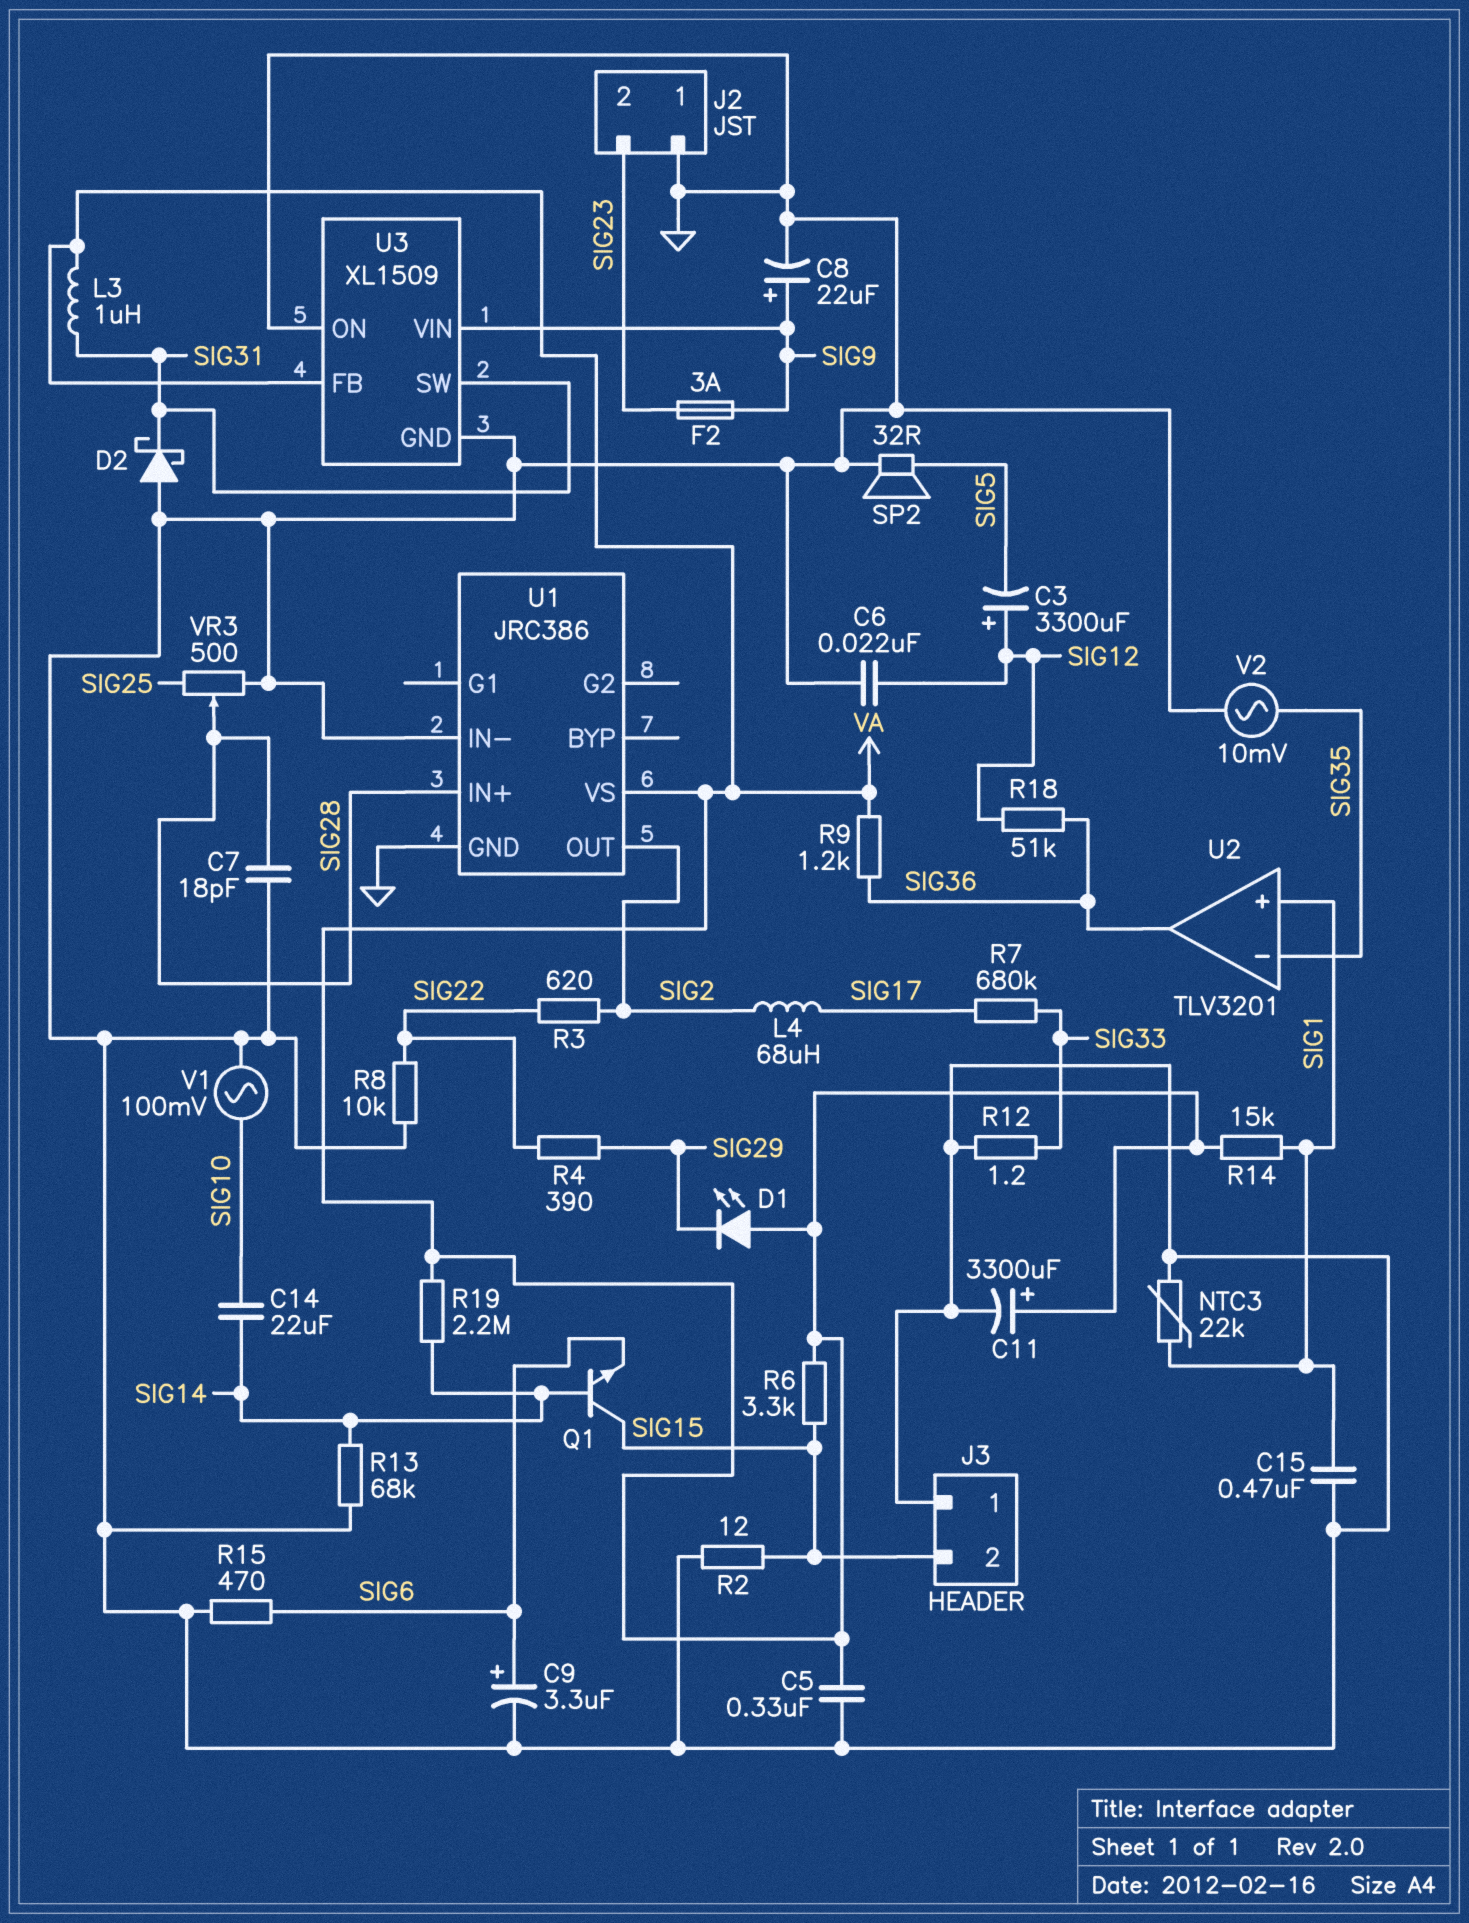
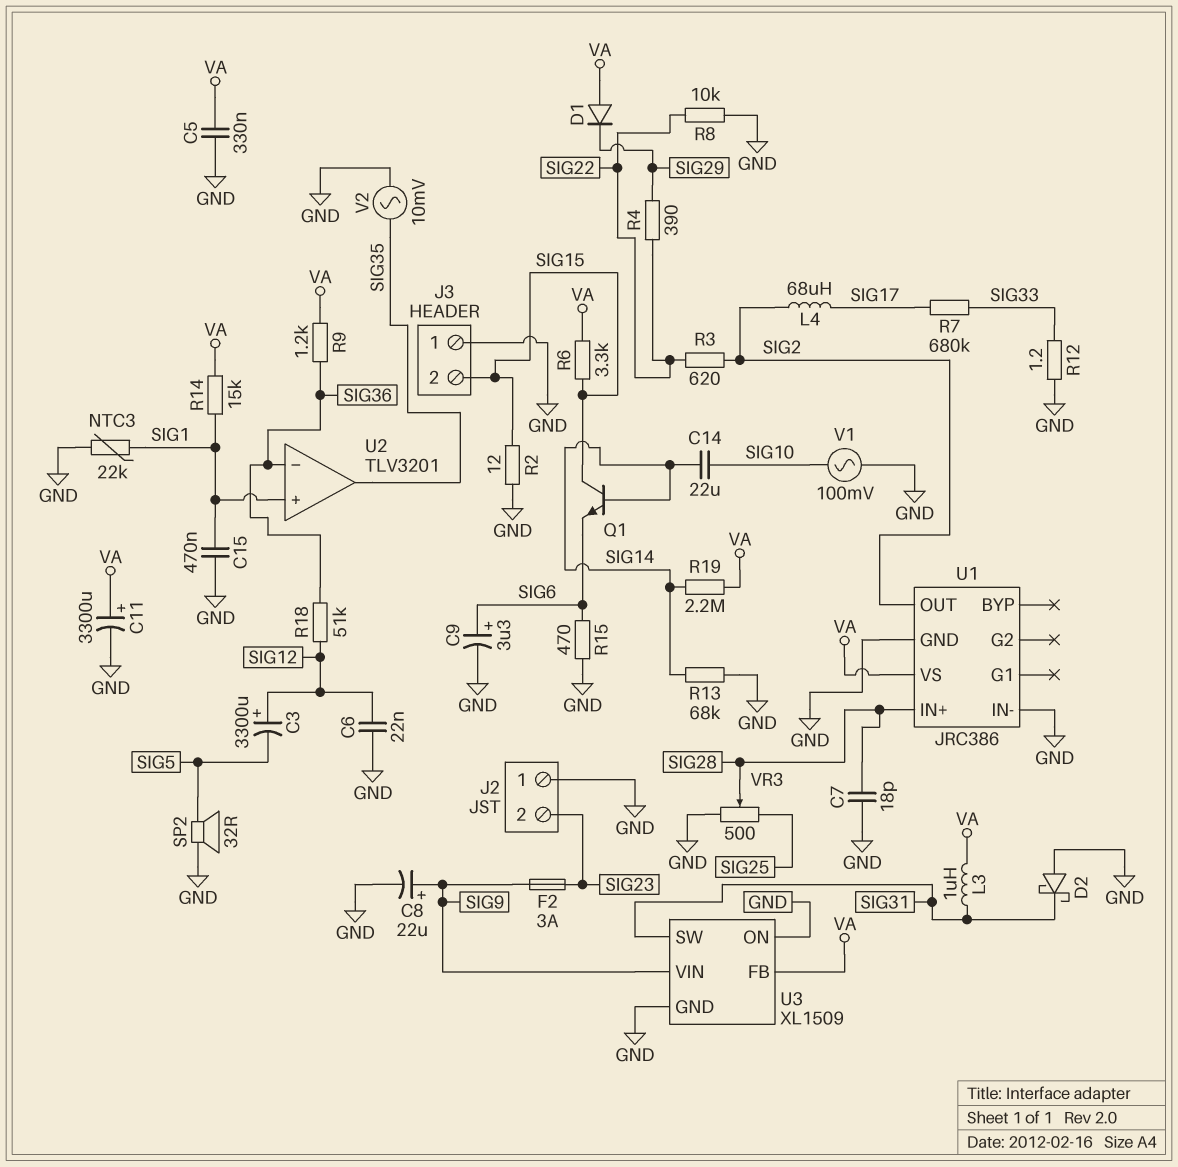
D1: LED (A VA, K SIG29) -> diode (A VA, K SIG29)
U2 pin in-: SIG35 -> SIG36
U2 pin out: SIG36 -> SIG35

